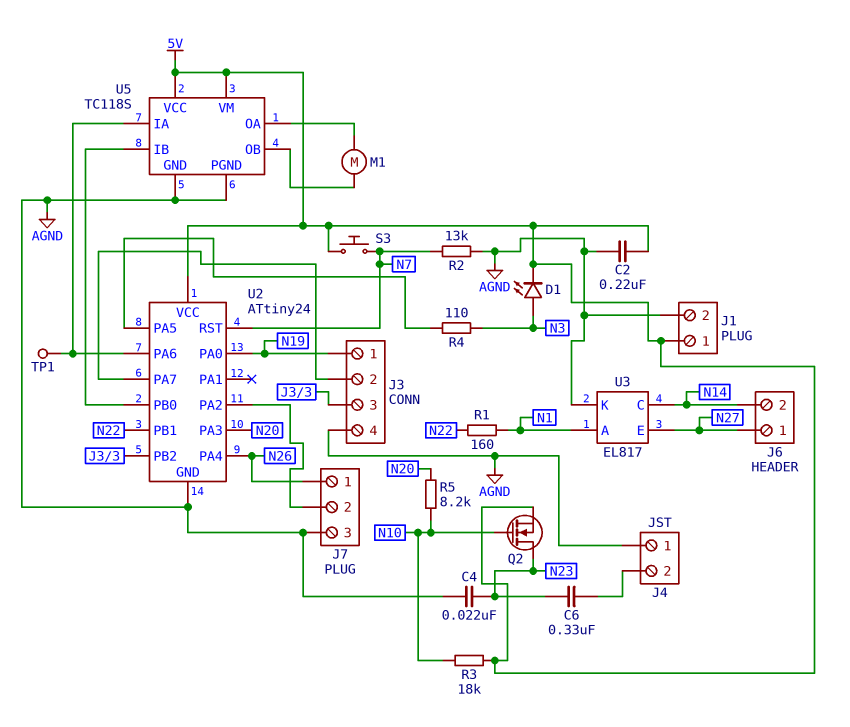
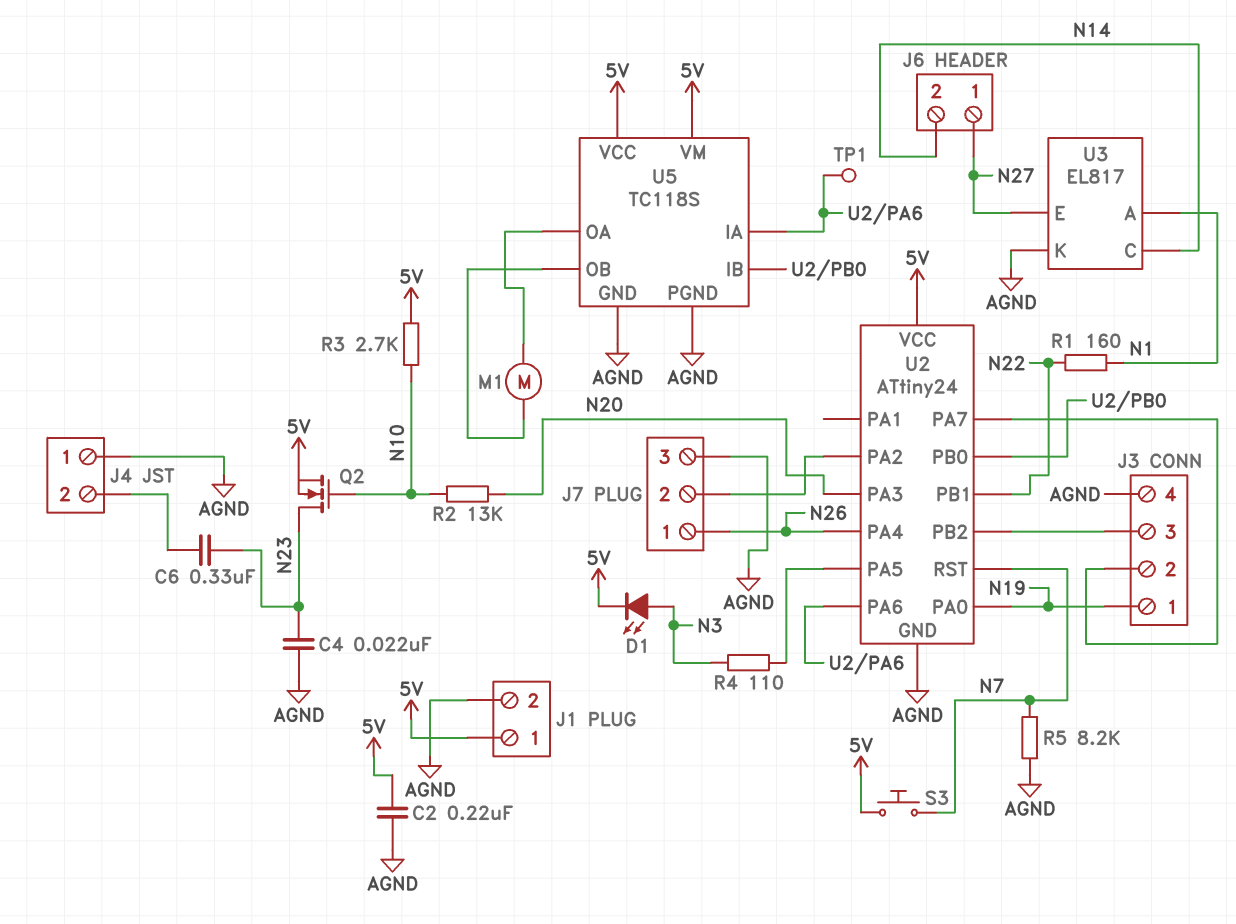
R2: 13k (AGND, N7) -> 13k (N10, N20)
R3: 18k (5V, N10) -> 2.7k (5V, N10)
R5: 8.2k (N10, N20) -> 8.2k (AGND, N7)

